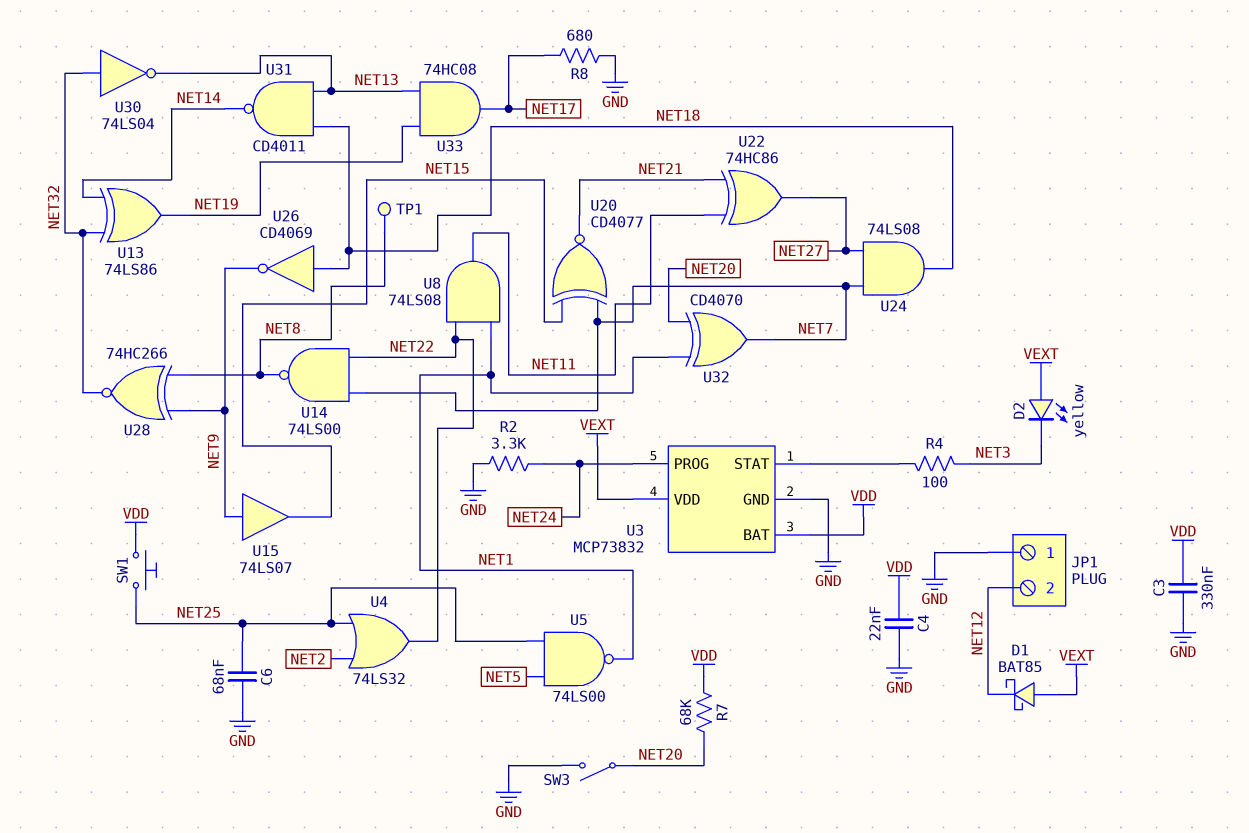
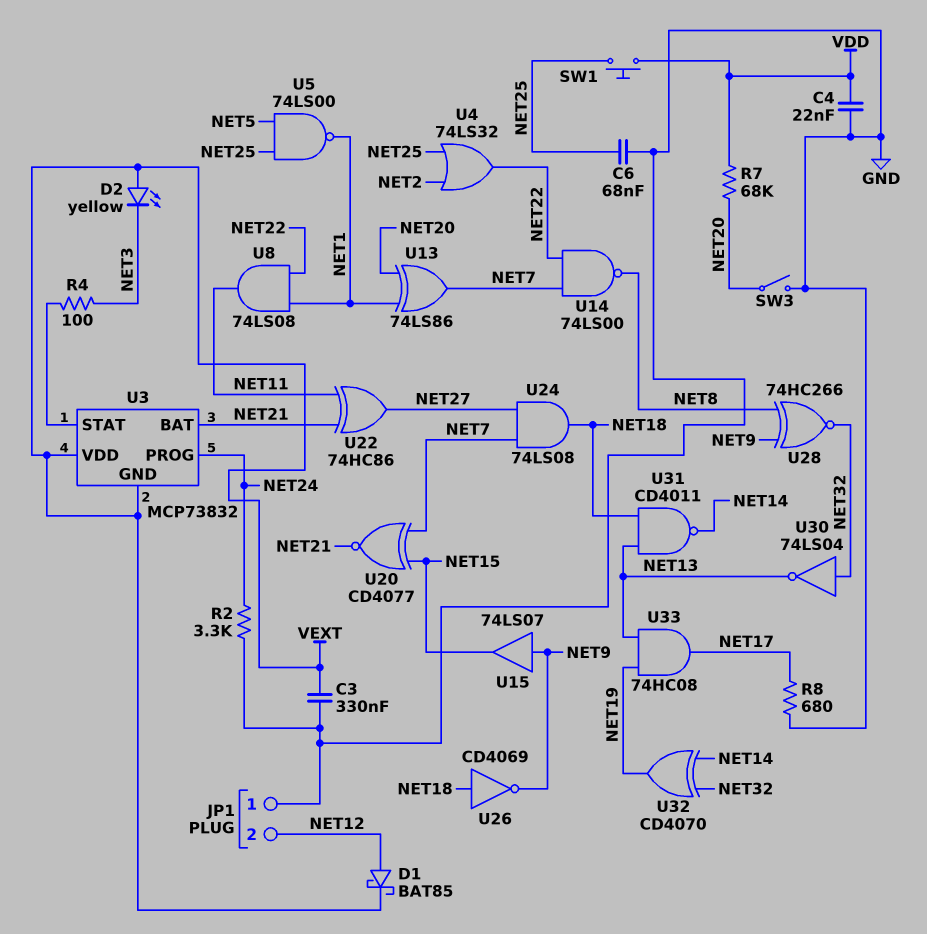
C3: 330nF (GND, VDD) -> 330nF (GND, VEXT)
D1: schottky BAT85 (A VEXT, K NET12) -> schottky BAT85 (A NET12, K VEXT)
TP1: test point (NET8) -> none
U3 pin BAT: VDD -> NET21
U3 pin GND: GND -> VEXT
U13: XOR 74LS86 (in NET14, in NET32, out NET19) -> XOR 74LS86 (in NET1, in NET20, out NET7)
U32: XOR CD4070 (in NET1, in NET20, out NET7) -> XOR CD4070 (in NET14, in NET32, out NET19)

